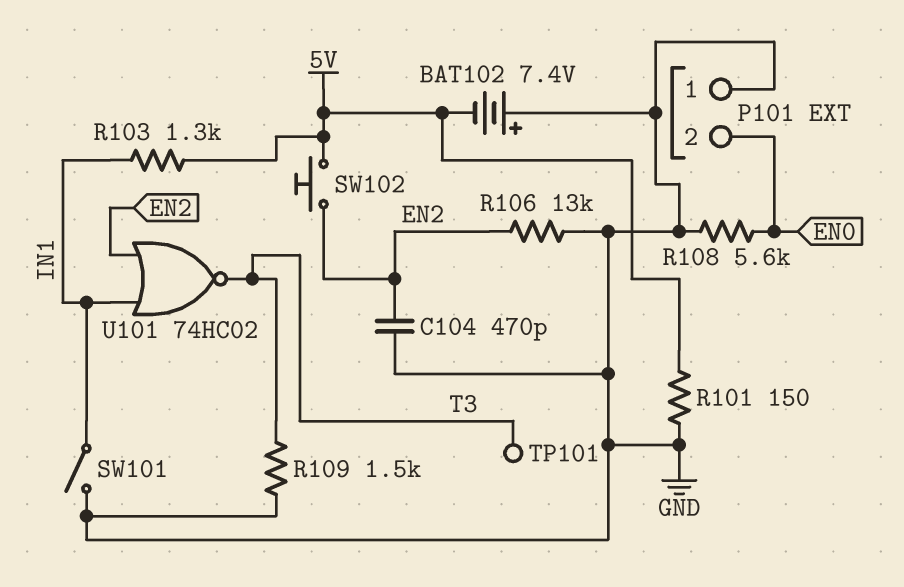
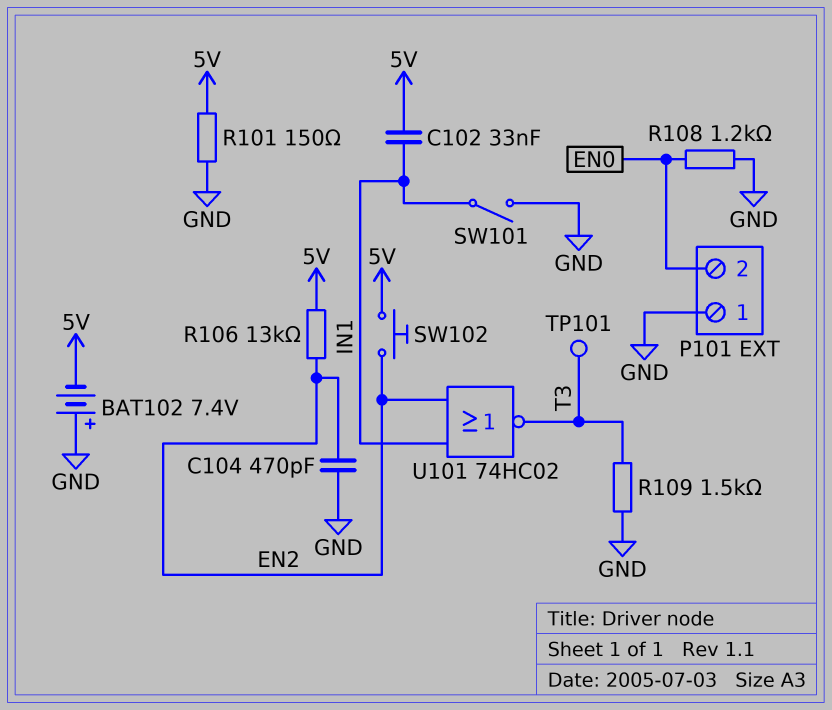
C102: none -> 33nF (5V, IN1)
R103: 1.3k (5V, IN1) -> none
R106: 13k (EN2, GND) -> 13k (5V, EN2)
R108: 5.6k (EN0, GND) -> 1.2k (EN0, GND)

